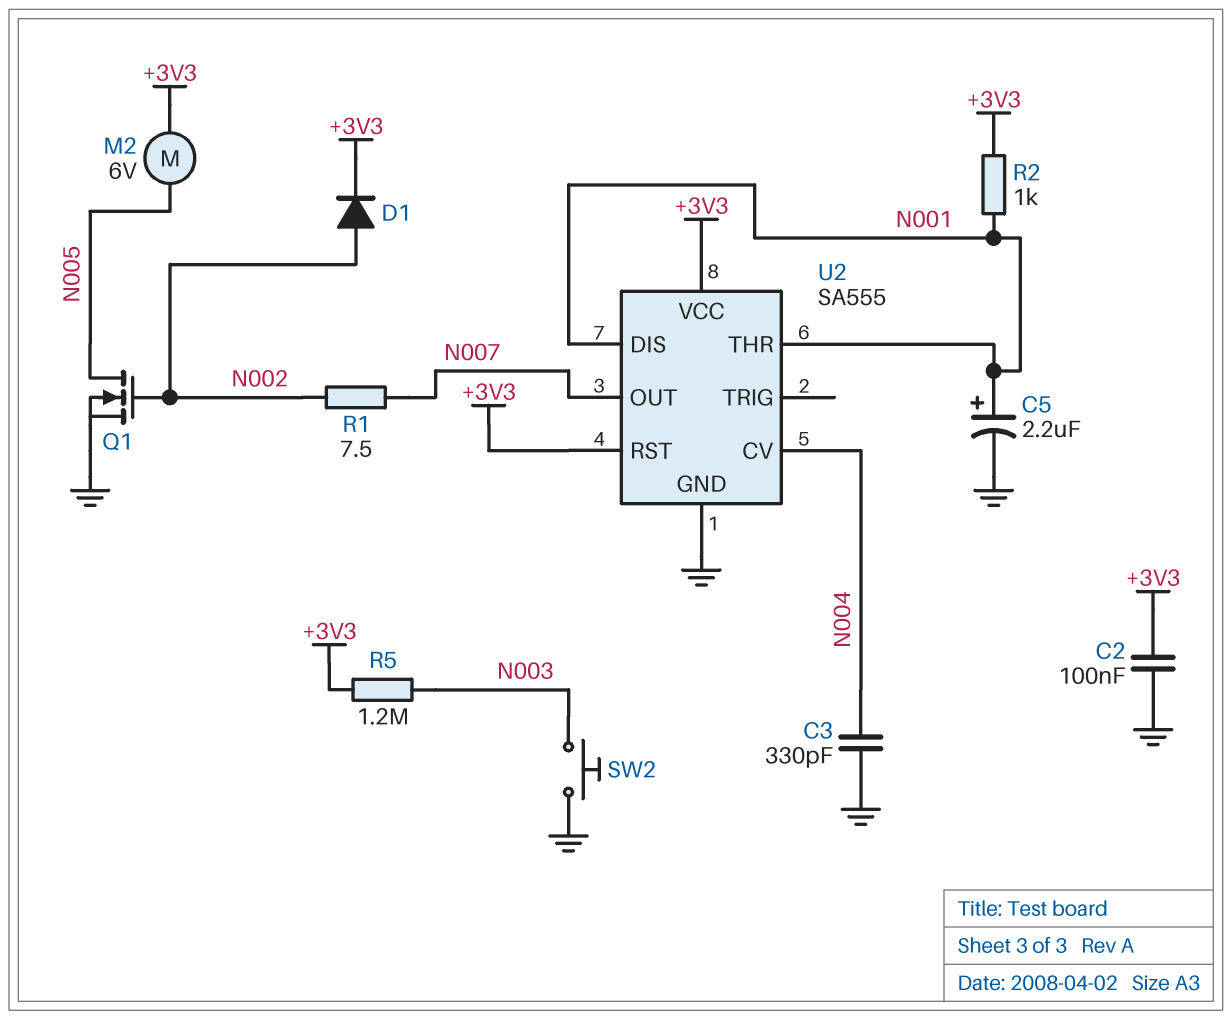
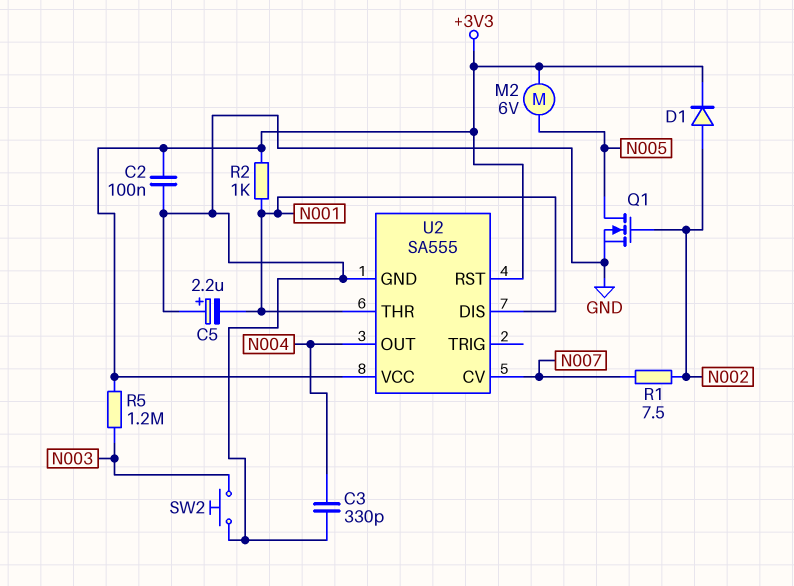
C5: 2.2uF (plus N001, minus GND) -> 2.2uF (plus GND, minus N001)
U2 pin CV: N004 -> N007
U2 pin OUT: N007 -> N004

